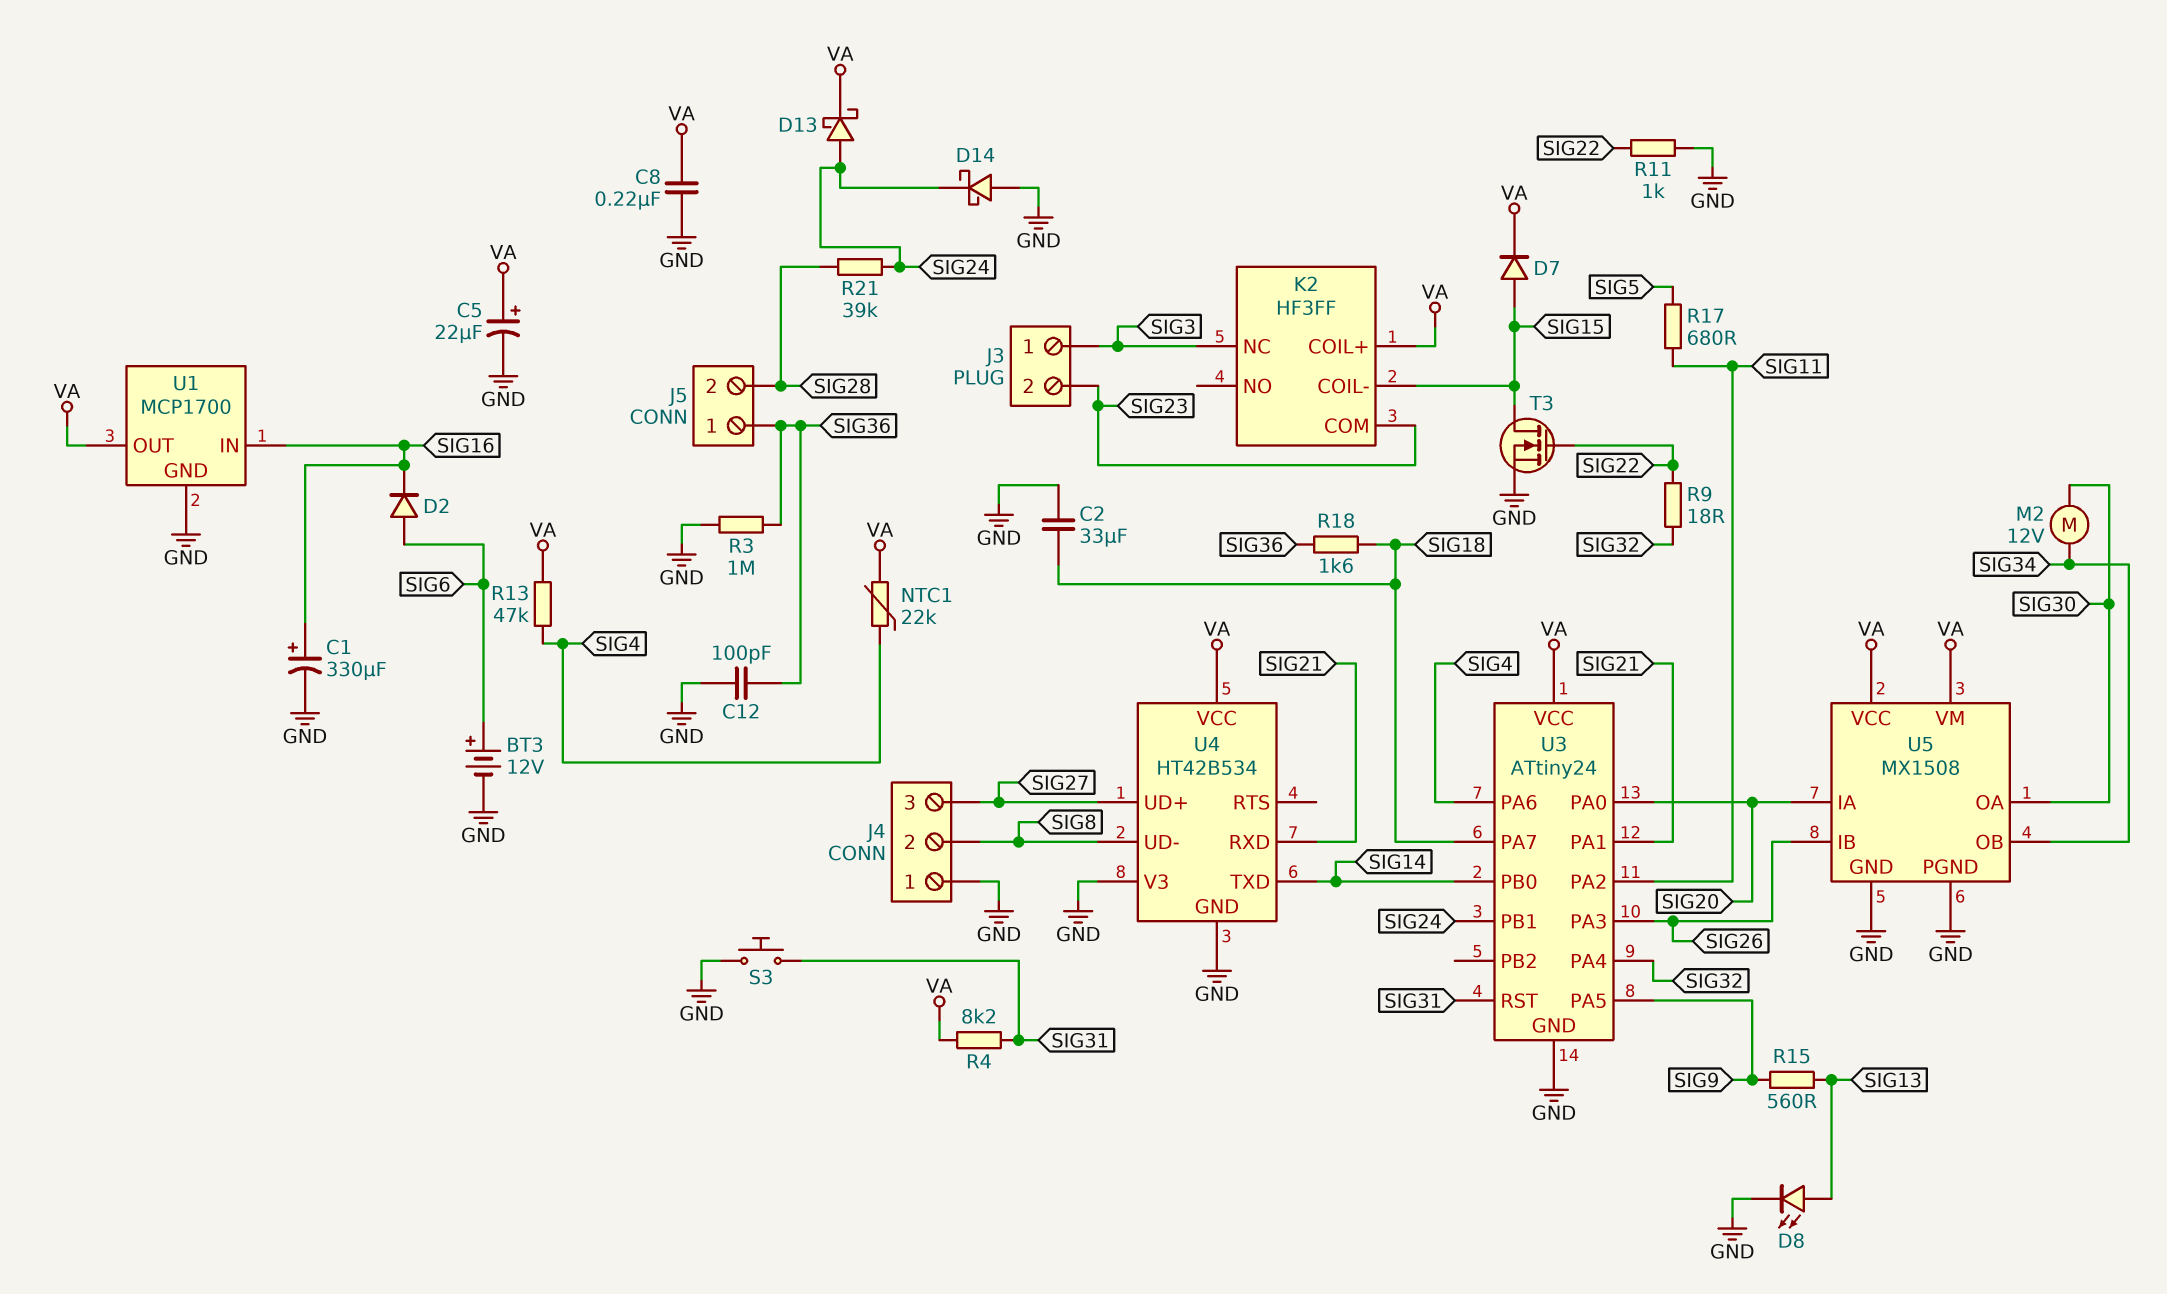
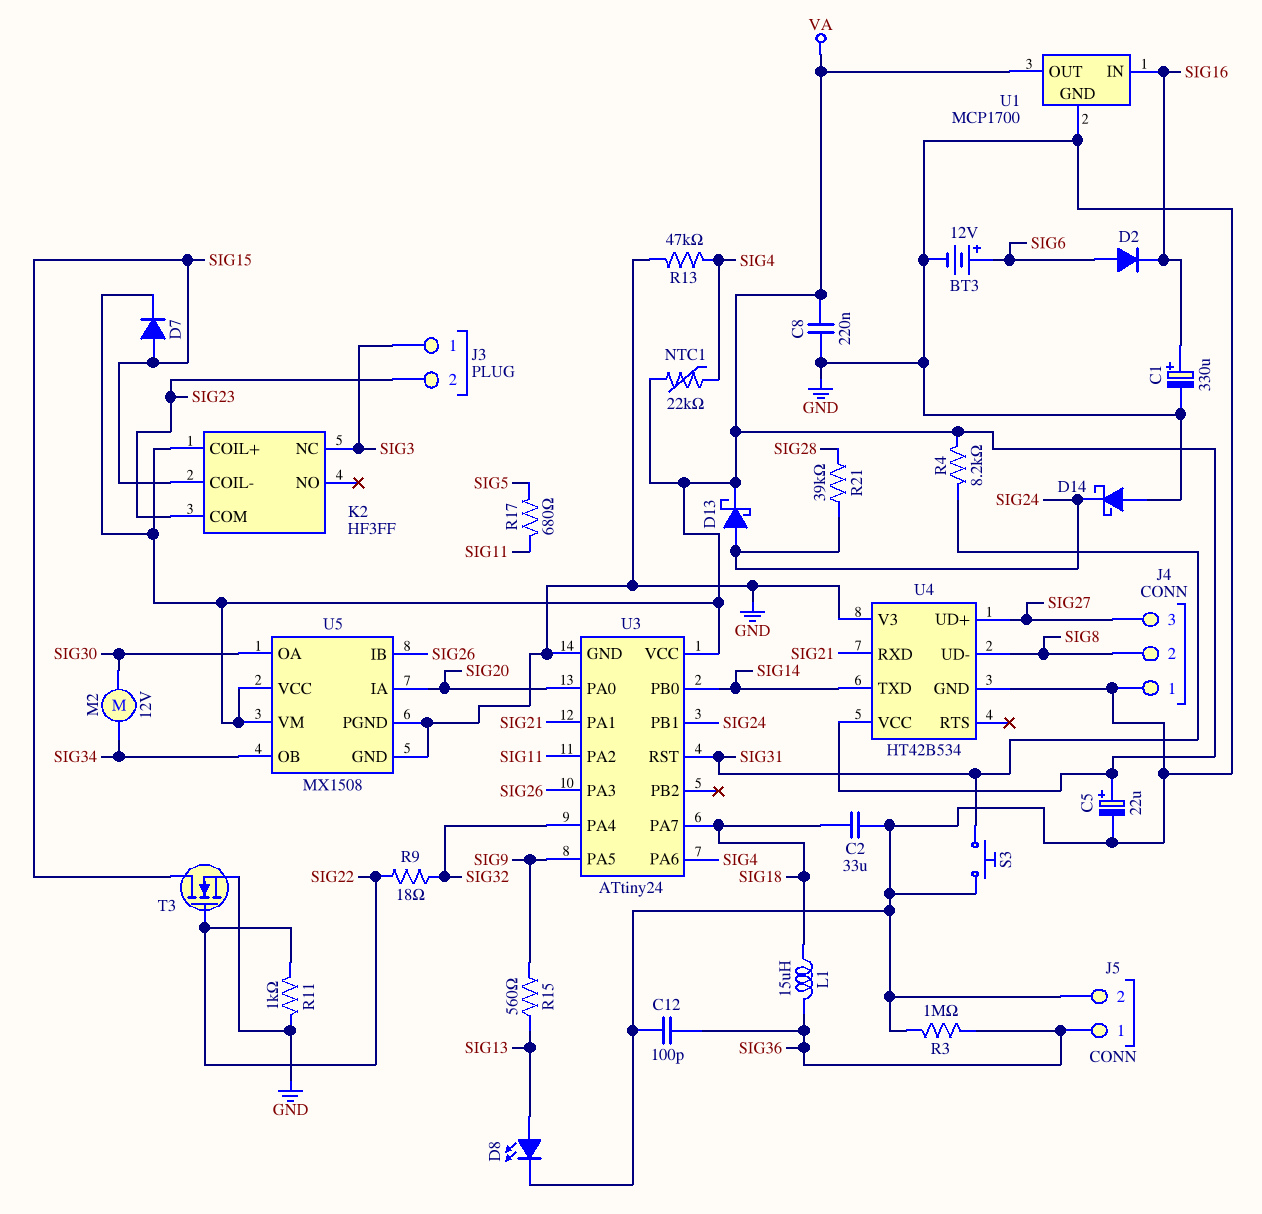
J5 pin 2: SIG28 -> GND
L1: none -> 15uH (SIG18, SIG36)
R13: 47k (SIG4, VA) -> 47k (GND, SIG4)
R18: 1.6k (SIG18, SIG36) -> none

